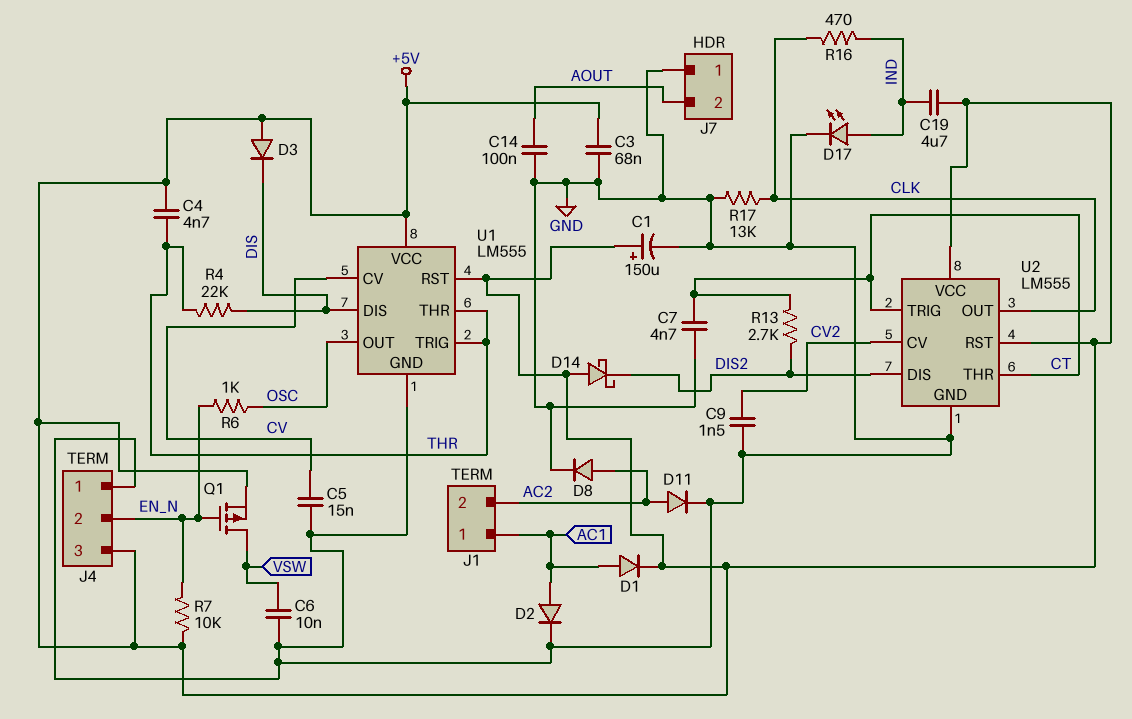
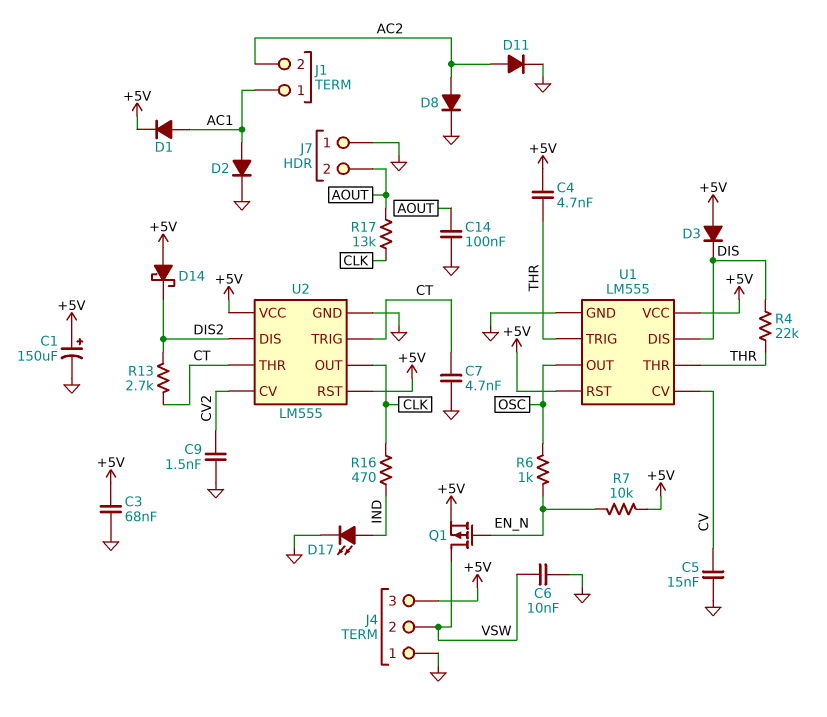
C19: 4.7uF (+5V, IND) -> none
J4 pin 2: EN_N -> VSW
R17: 13k (CLK, GND) -> 13k (AOUT, CLK)

